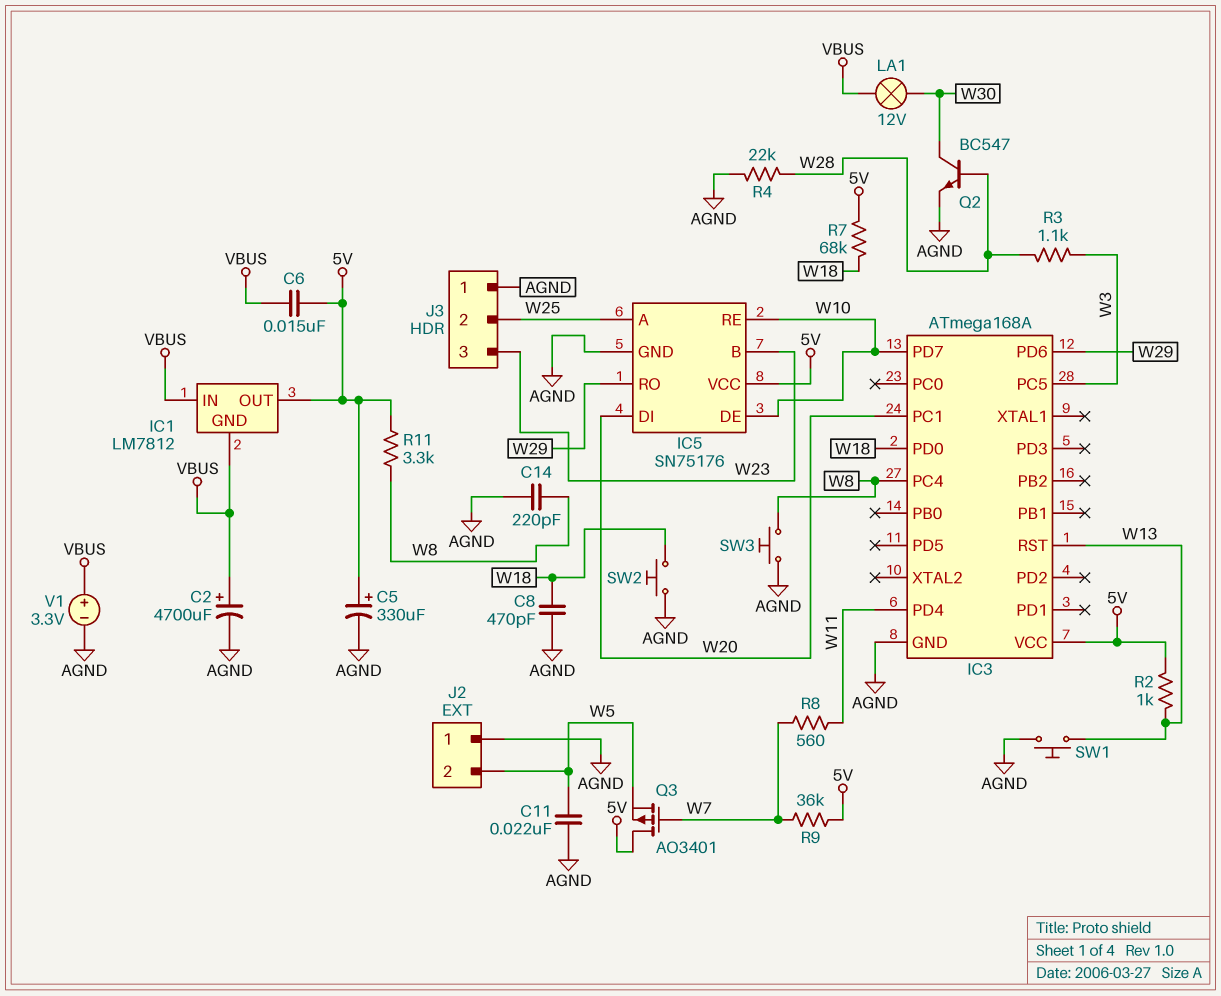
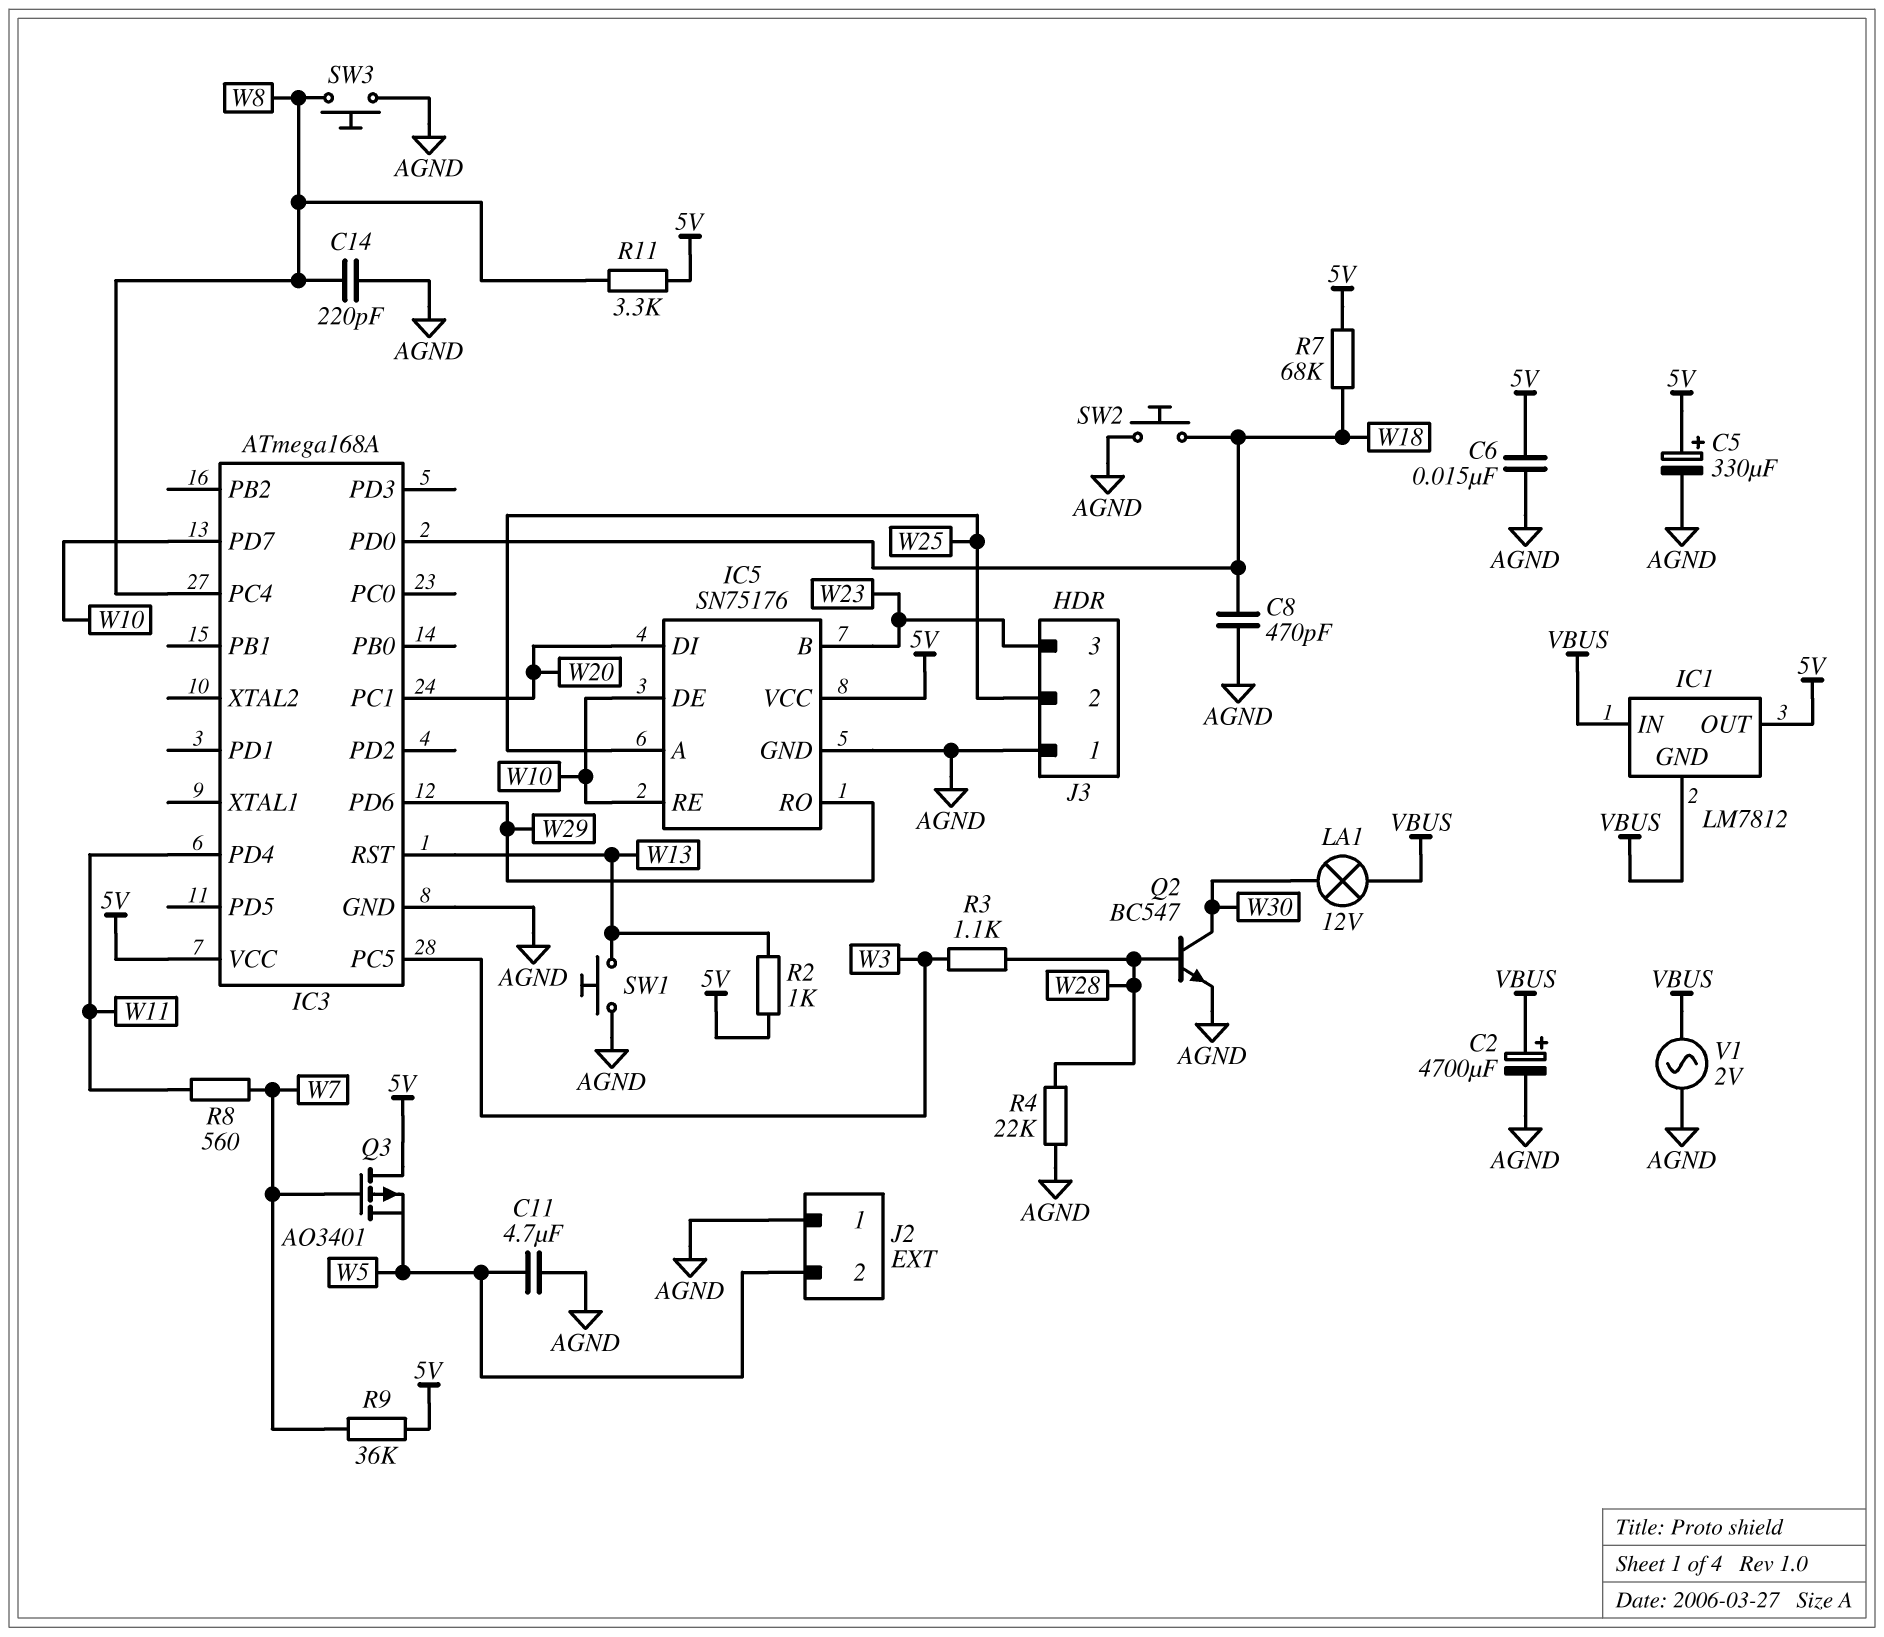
C6: 15nF (5V, VBUS) -> 15nF (5V, AGND)
C11: 22nF (AGND, W5) -> 4.7uF (AGND, W5)
V1: 3.3V (plus VBUS, minus AGND) -> AC 2V (AGND, VBUS)

